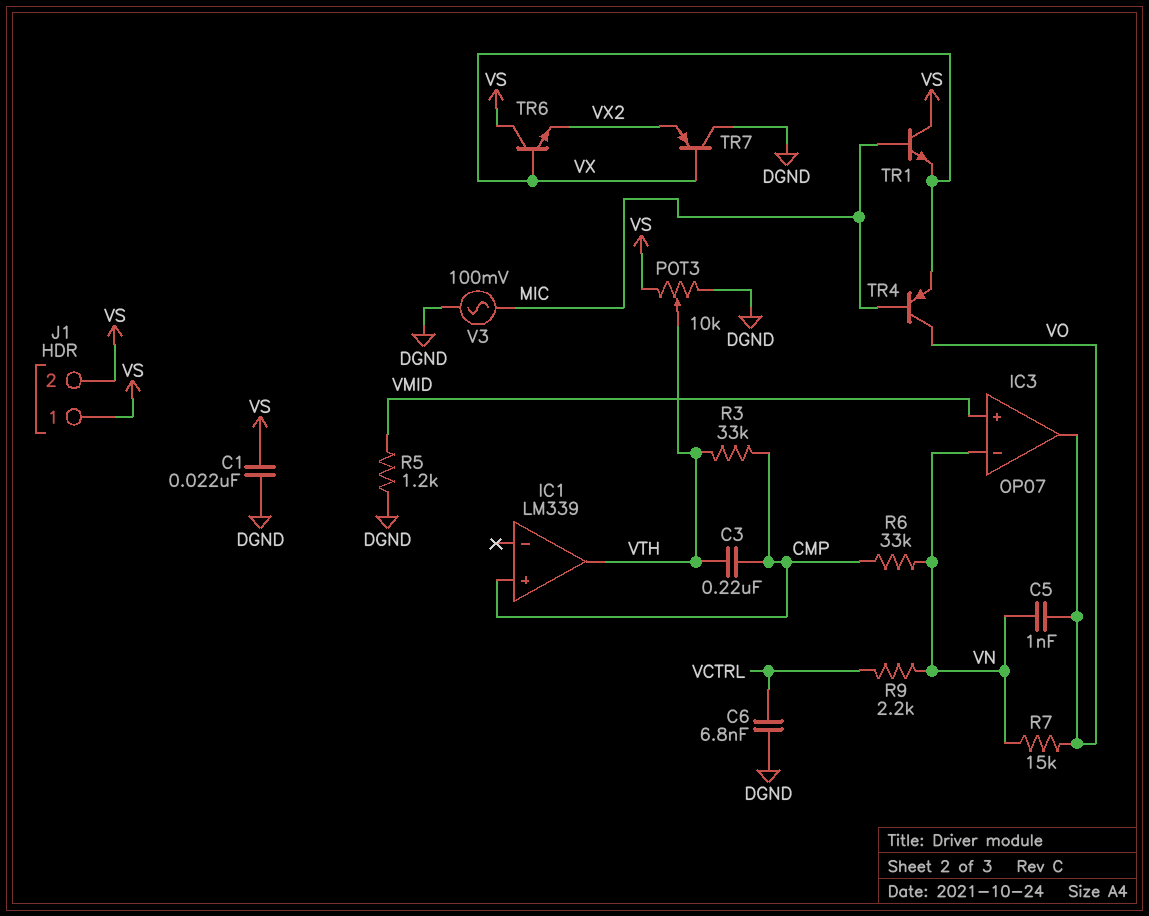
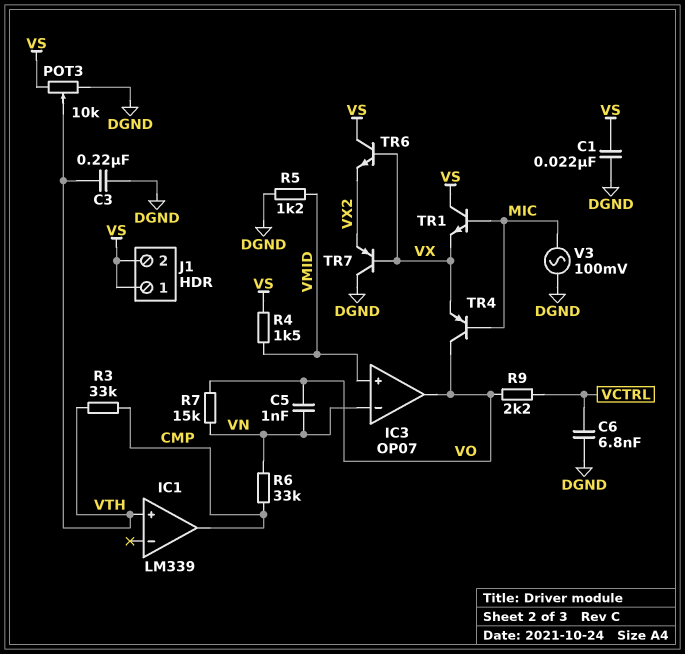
C3: 220nF (CMP, VTH) -> 220nF (DGND, VTH)
IC1 pin in+: CMP -> VTH
IC1 pin out: VTH -> CMP
R4: none -> 1.5k (VMID, VS)
R9: 2.2k (VCTRL, VN) -> 2.2k (VCTRL, VO)

